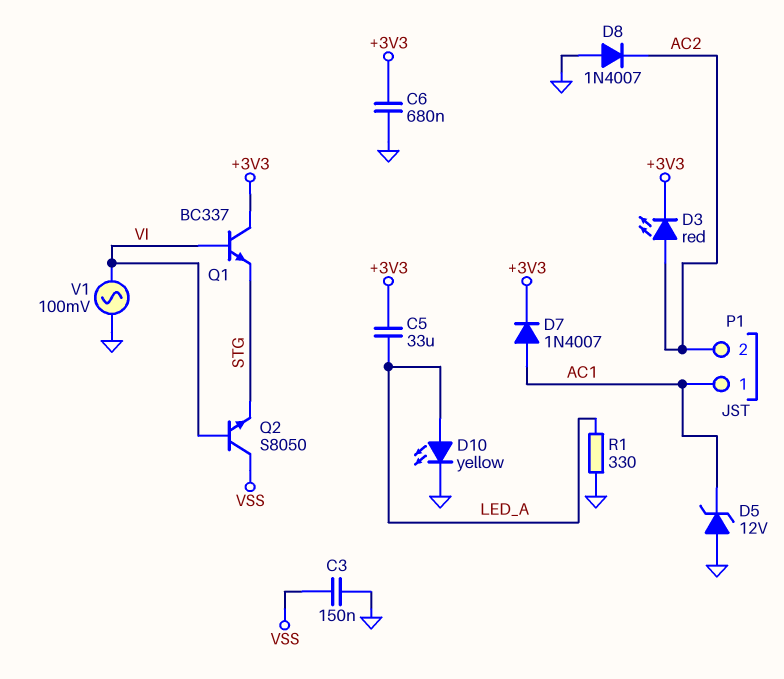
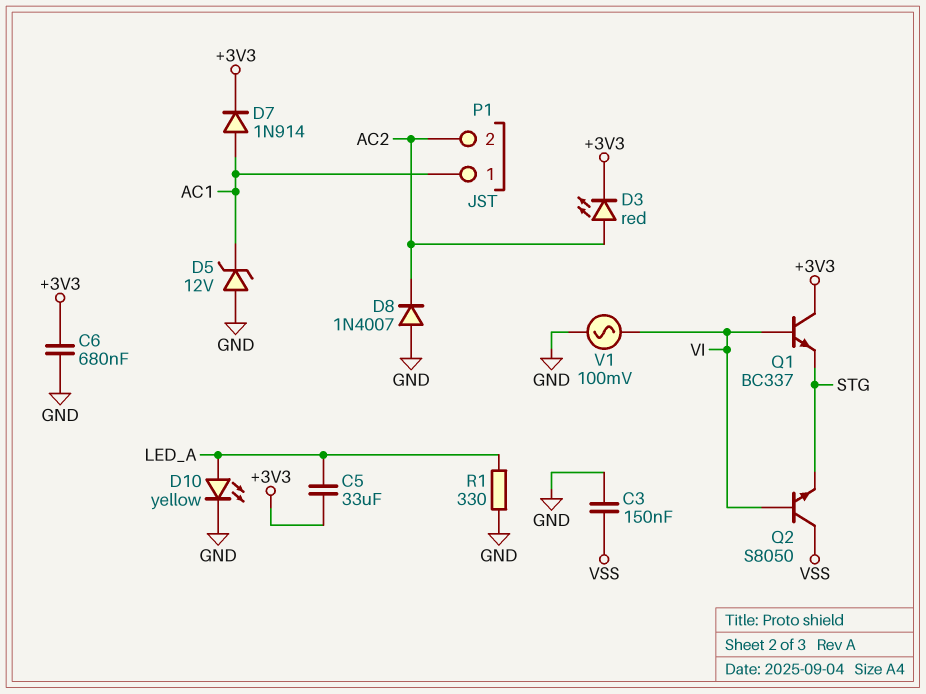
D7: diode 1N4007 (A AC1, K +3V3) -> diode 1N914 (A AC1, K +3V3)

